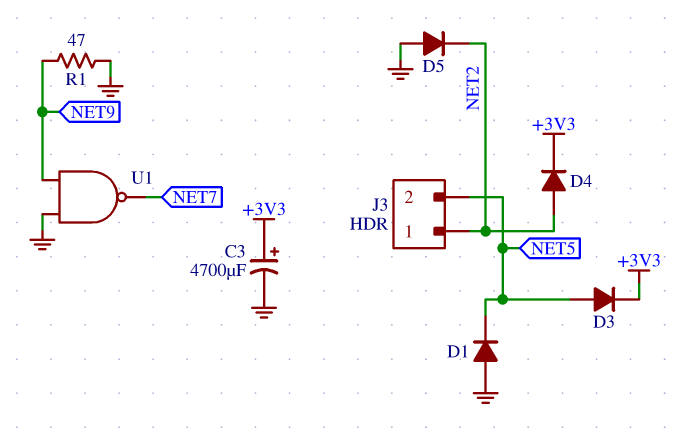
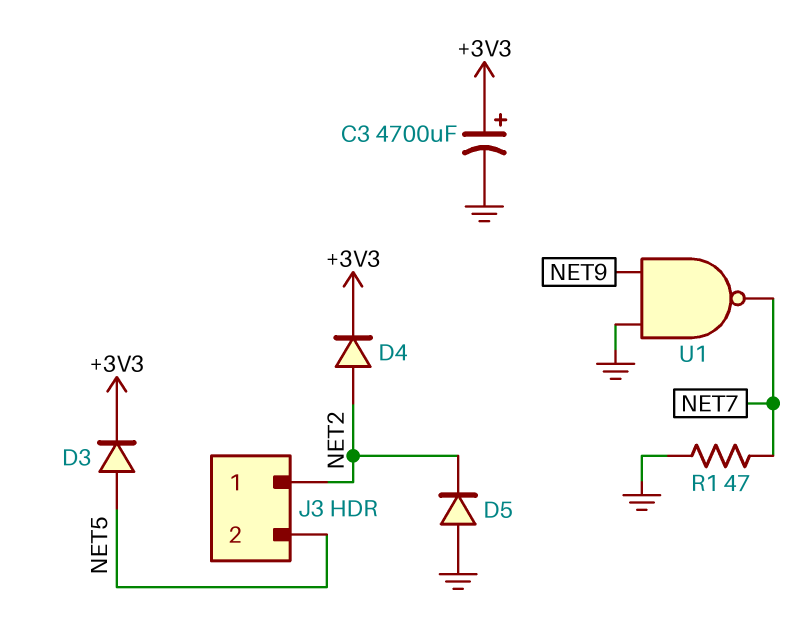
D1: diode (A GND, K NET5) -> none
R1: 47 (GND, NET9) -> 47 (GND, NET7)

